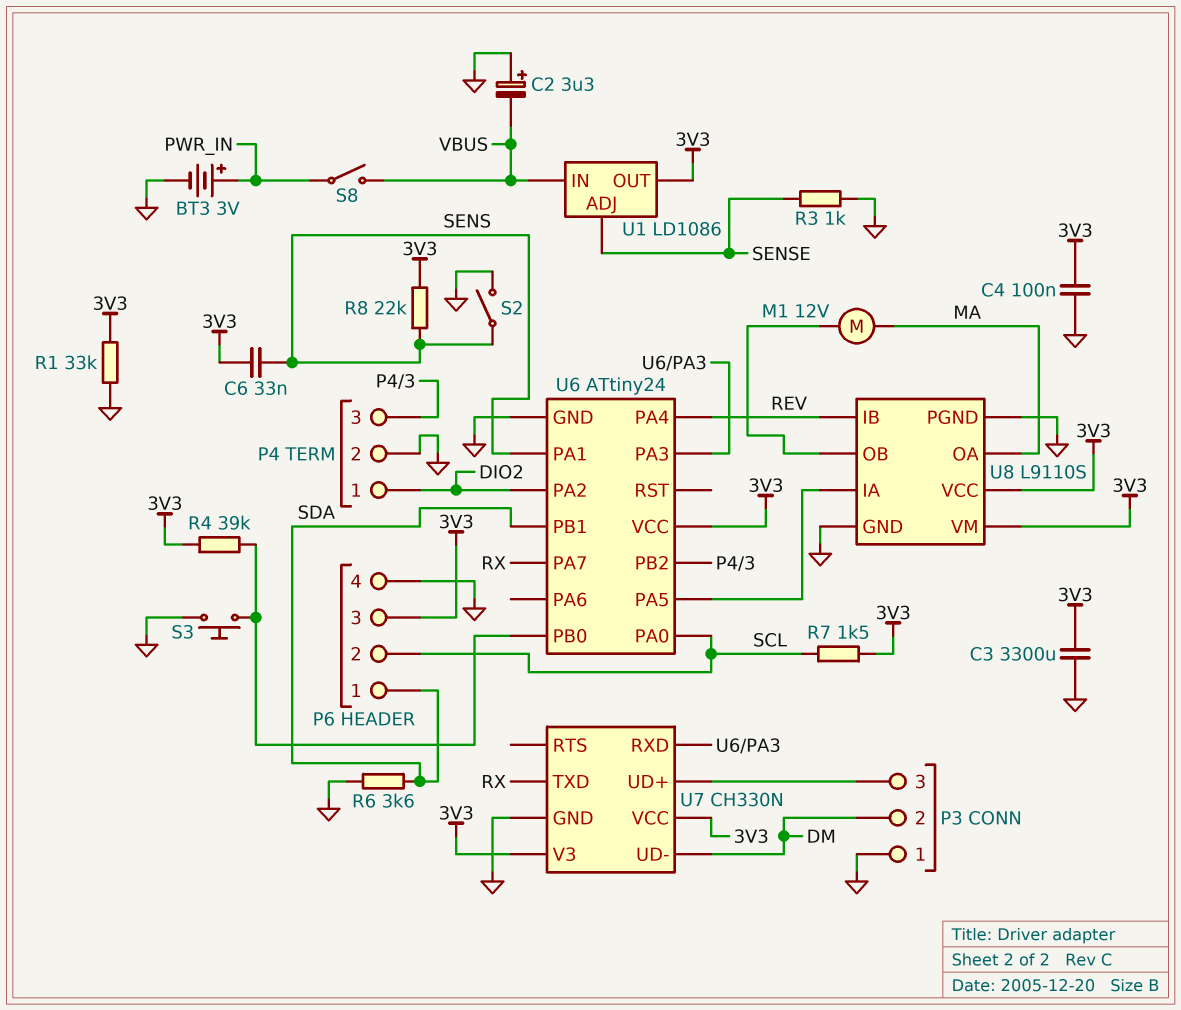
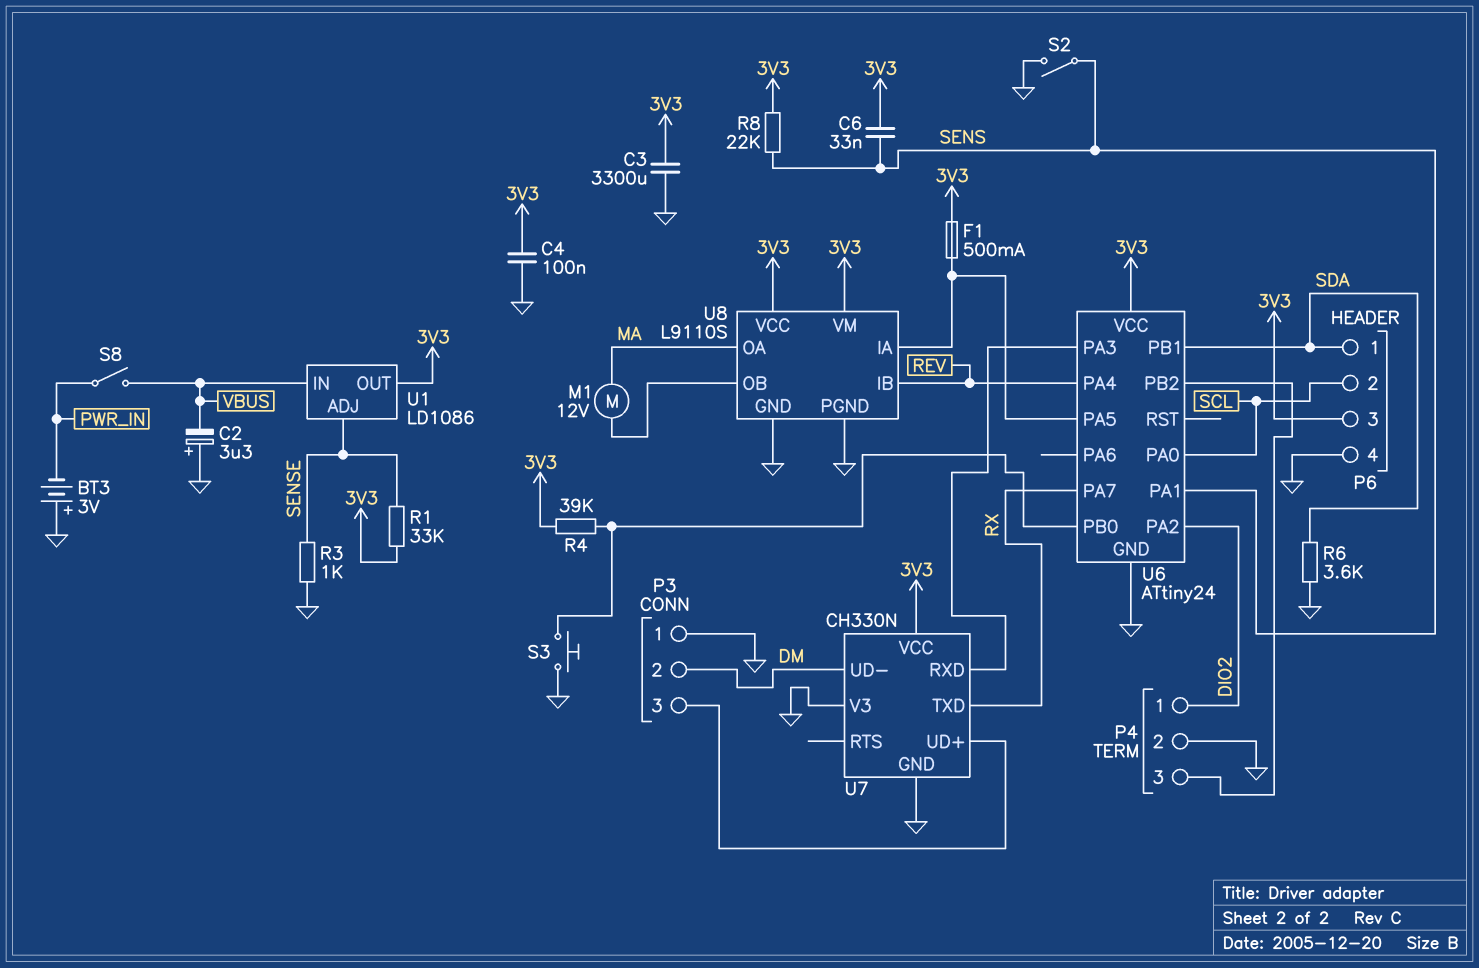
BT3: 3V (plus PWR_IN, minus GND) -> 3V (plus GND, minus PWR_IN)
F1: none -> 500mA (3V3, U6/PA5)
R1: 33k (3V3, GND) -> 33k (3V3, SENSE)
R7: 1.5k (3V3, SCL) -> none
U7 pin V3: 3V3 -> GND

